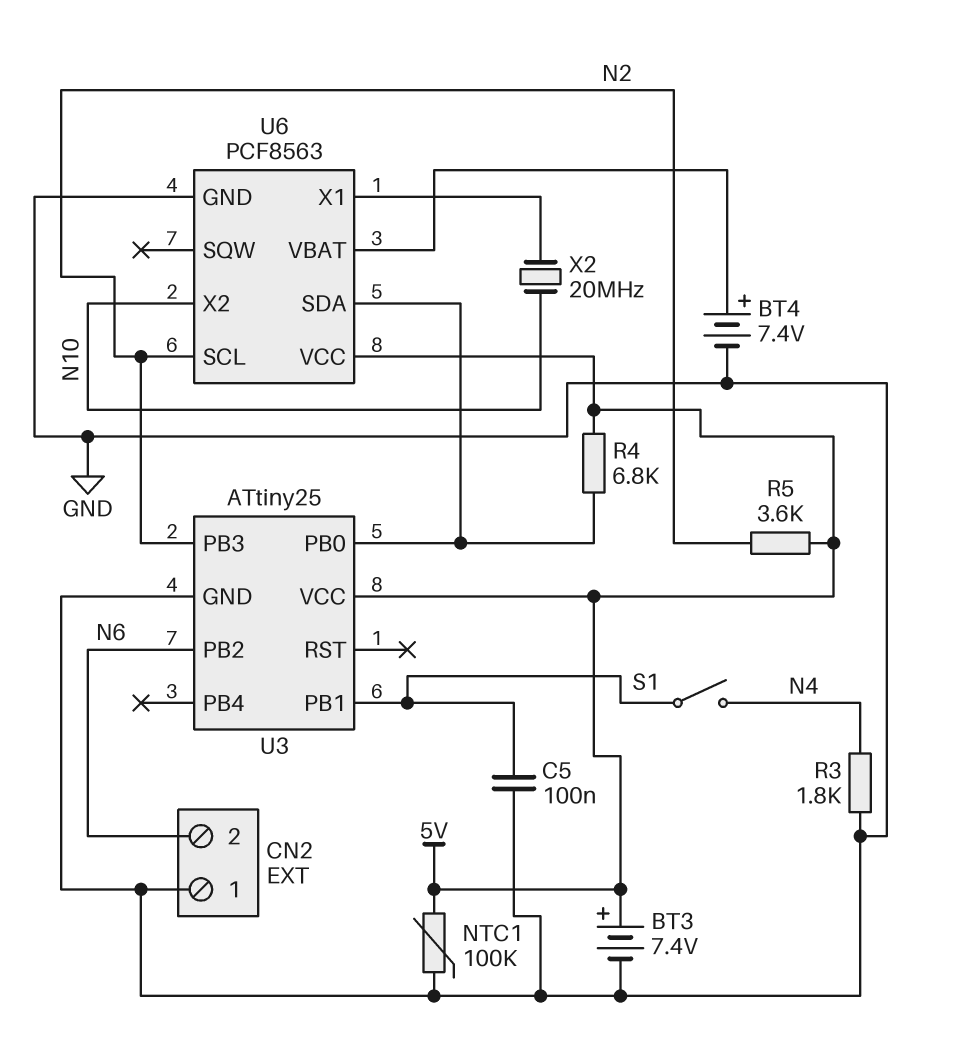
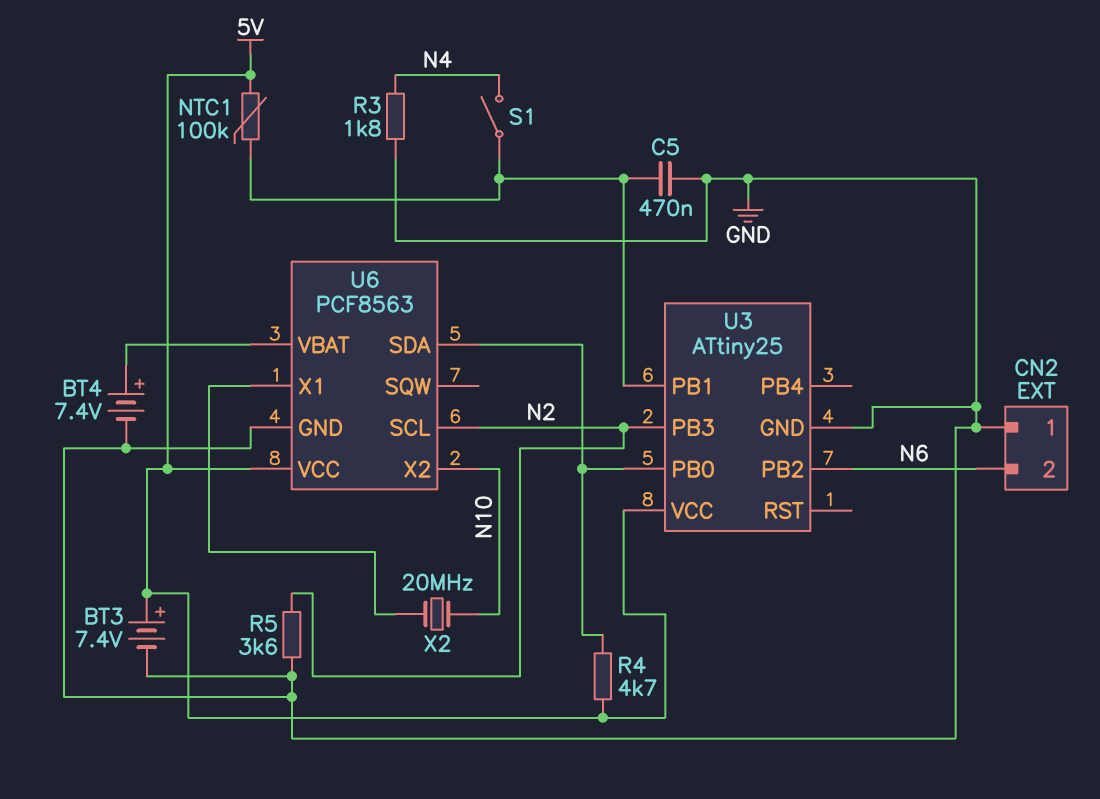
C5: 100nF (GND, U3/PB1) -> 470nF (GND, U3/PB1)
NTC1: 100k (5V, GND) -> 100k (5V, U3/PB1)
R4: 6.8k (5V, U3/PB0) -> 4.7k (5V, U3/PB0)
R5: 3.6k (5V, N2) -> 3.6k (GND, N2)

